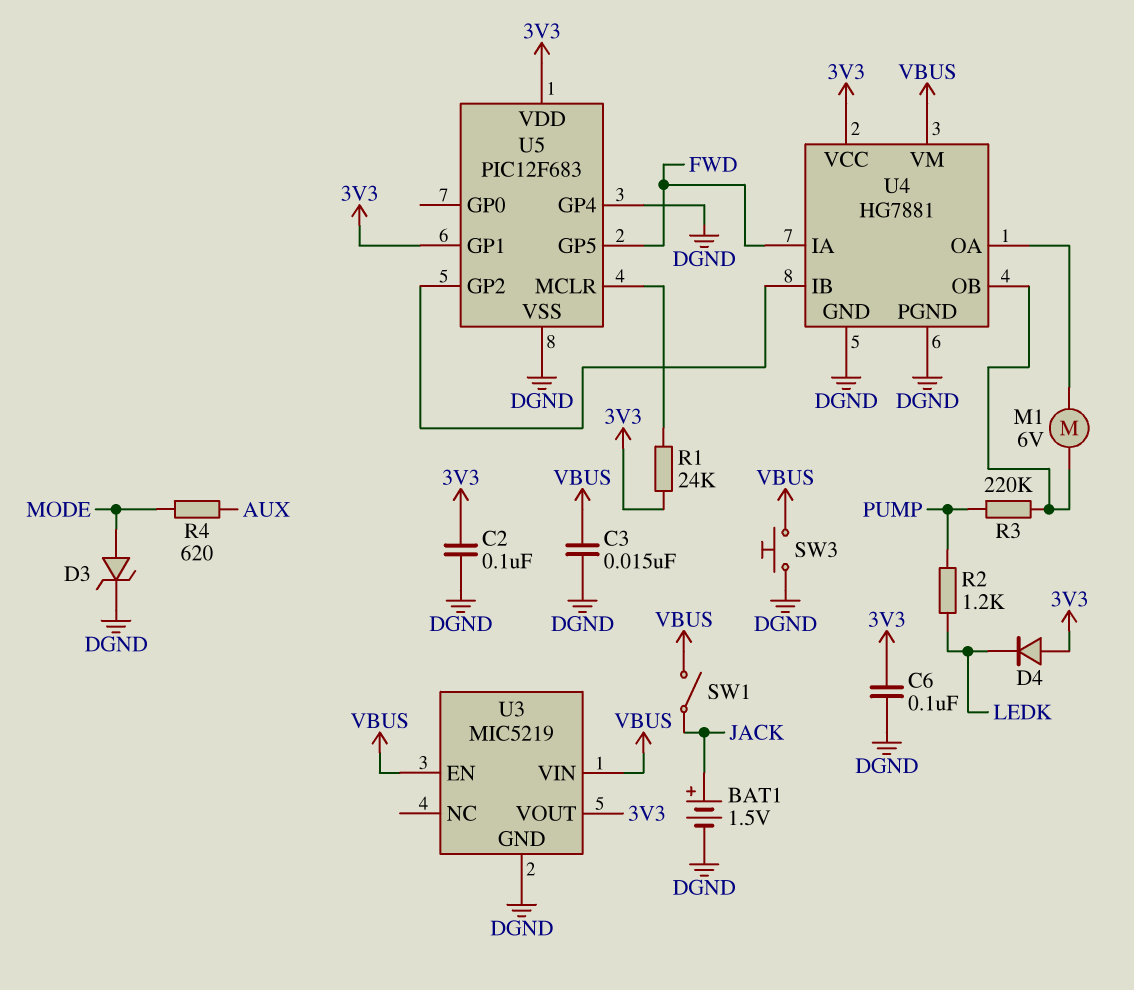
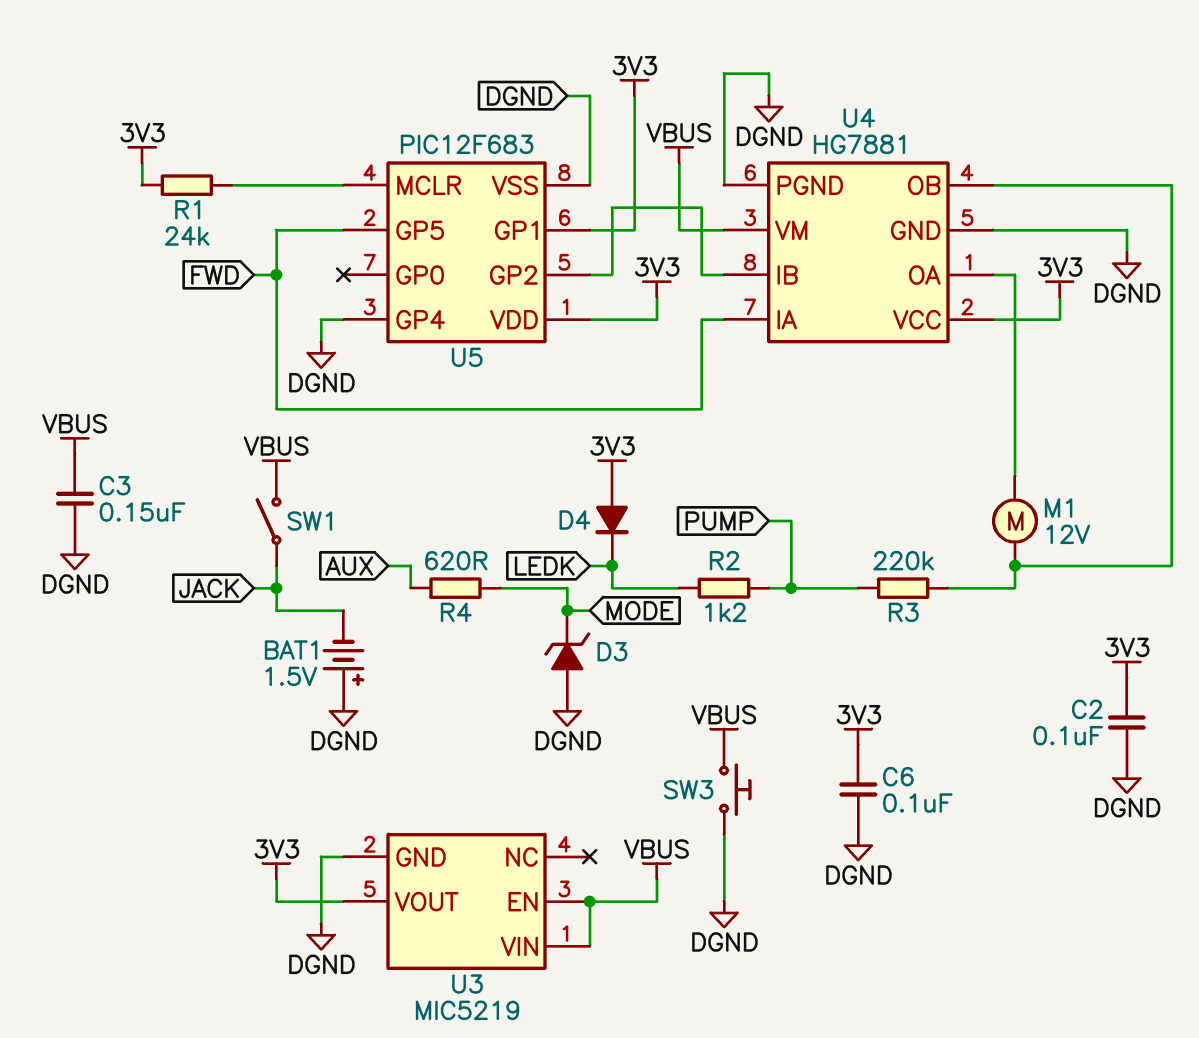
BAT1: 1.5V (plus JACK, minus DGND) -> 1.5V (plus DGND, minus JACK)
C3: 15nF (DGND, VBUS) -> 150nF (DGND, VBUS)
D3: zener (A MODE, K DGND) -> zener (A DGND, K MODE)
M1: motor 6V (U4/OA, U4/OB) -> motor 12V (U4/OA, U4/OB)

